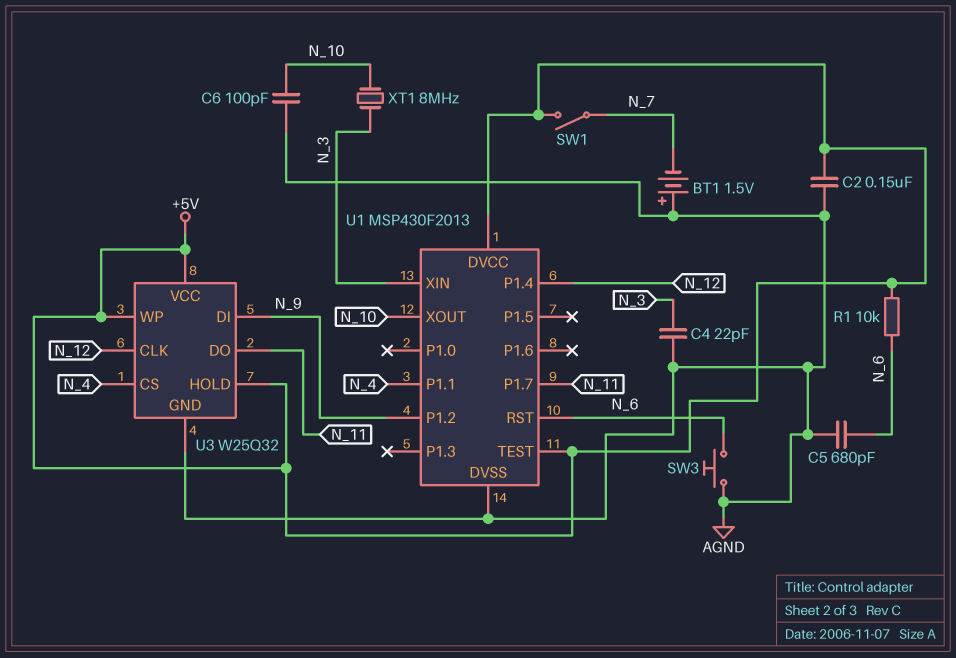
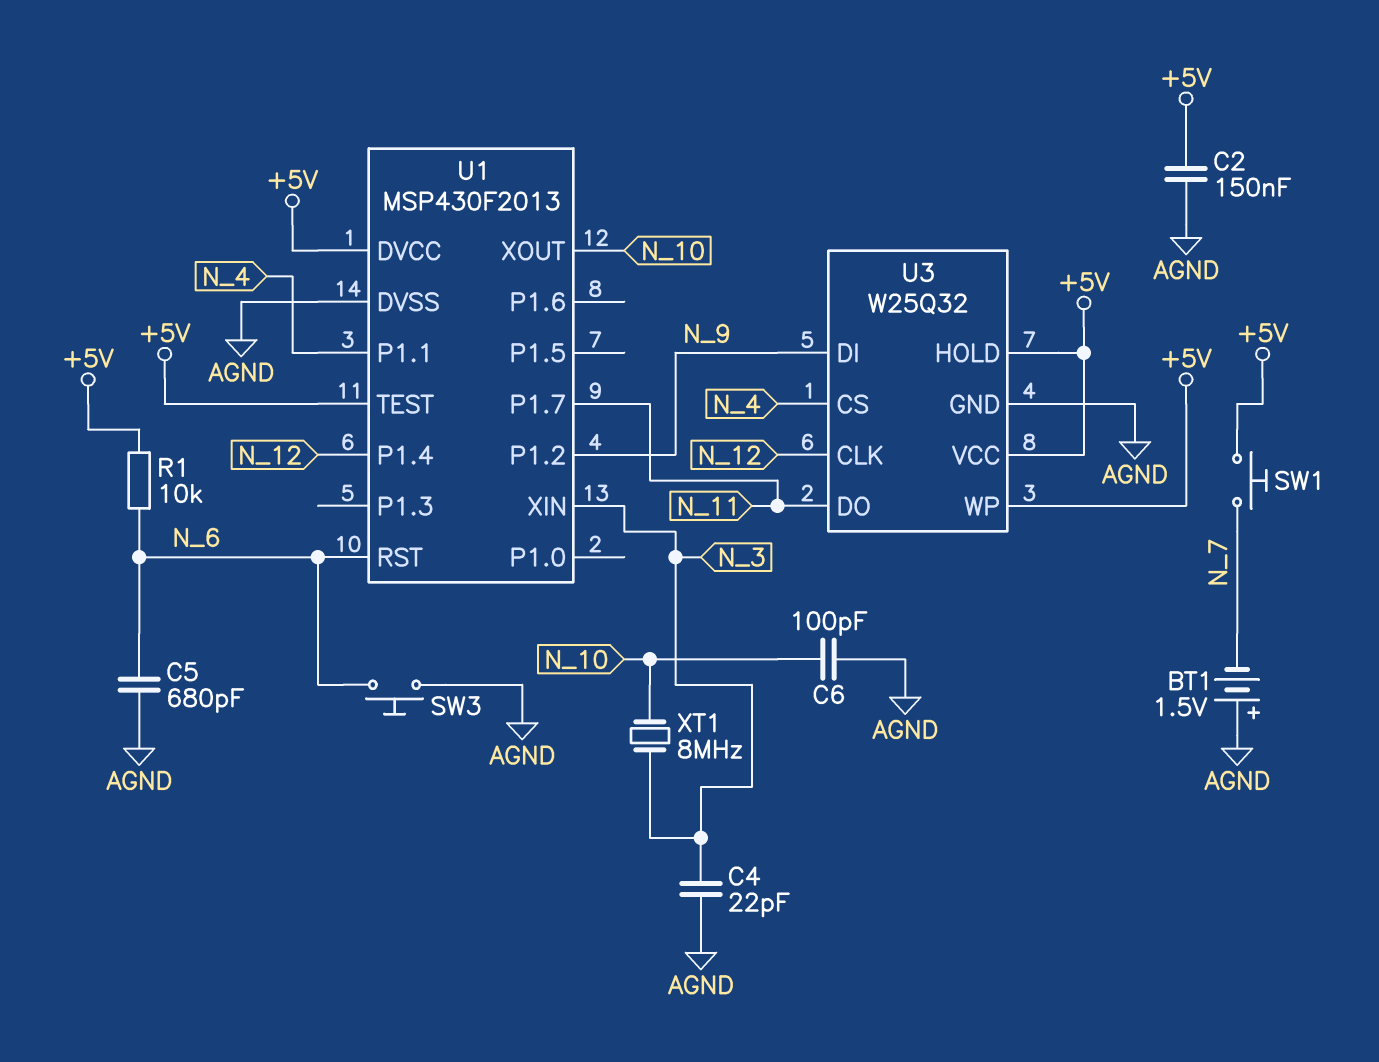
SW1: switch (+5V, N_7) -> button (+5V, N_7)

